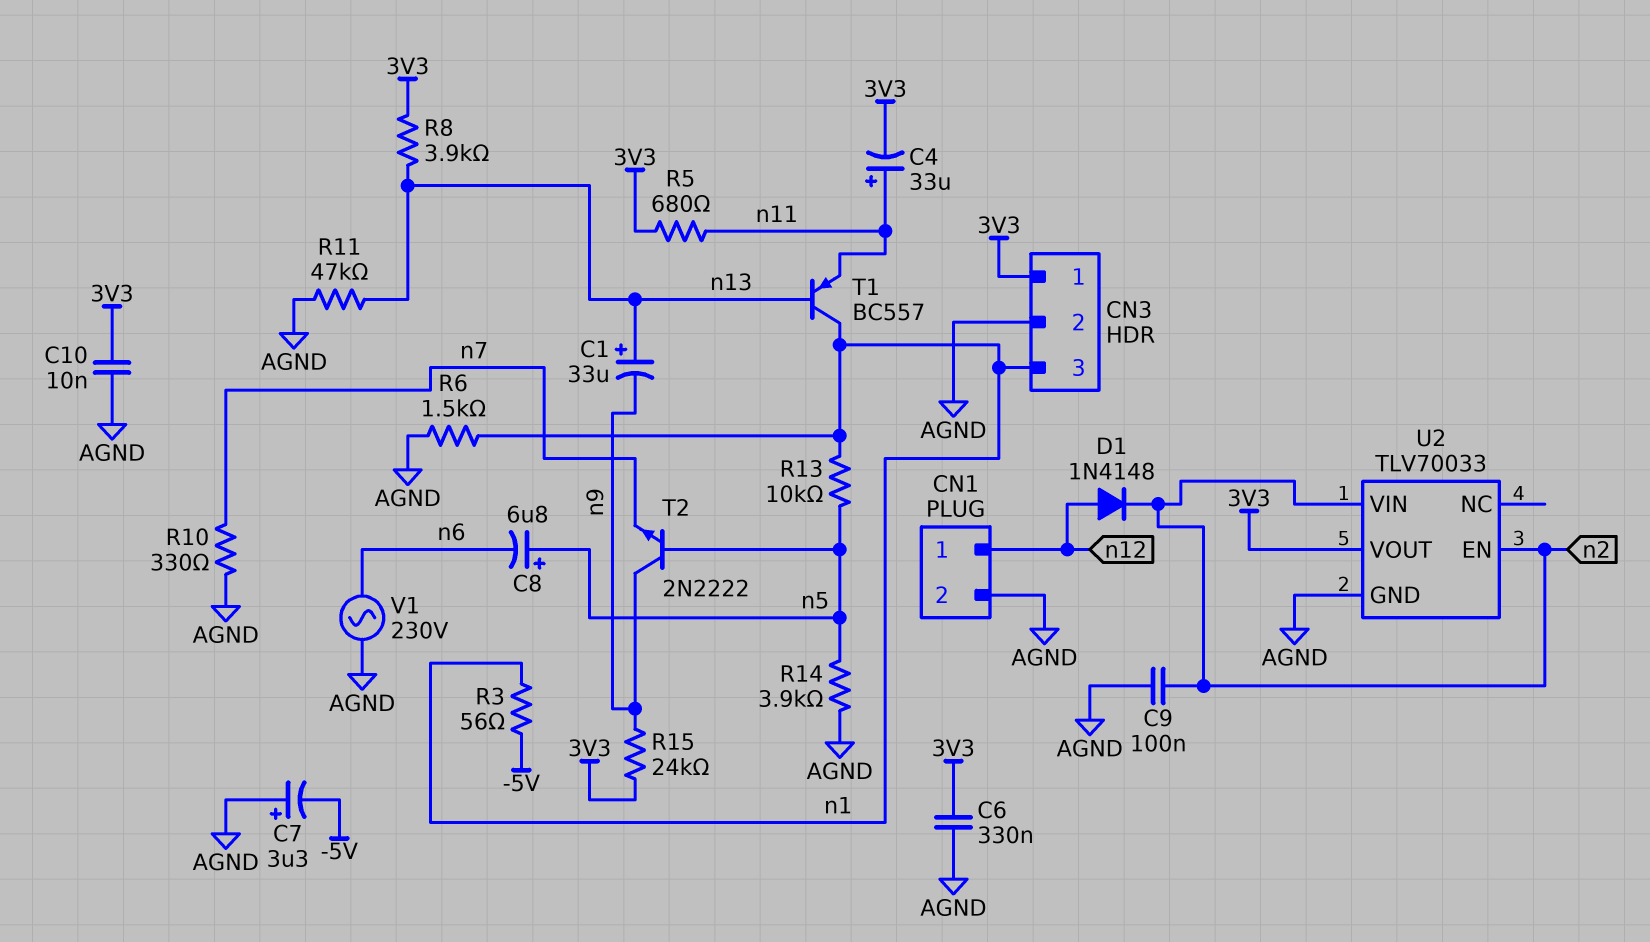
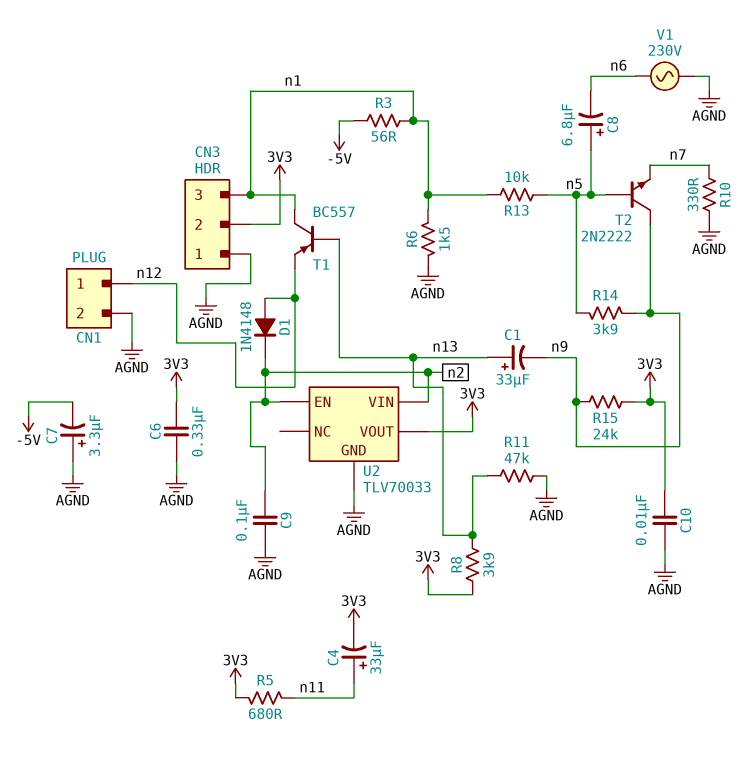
CN3 pin 1: 3V3 -> AGND
CN3 pin 2: AGND -> 3V3
R14: 3.9k (AGND, n5) -> 3.9k (n5, n9)
T1: PNP BC557 (B n13, C n1, E n11) -> PNP BC557 (B n13, C n1, E n12)

